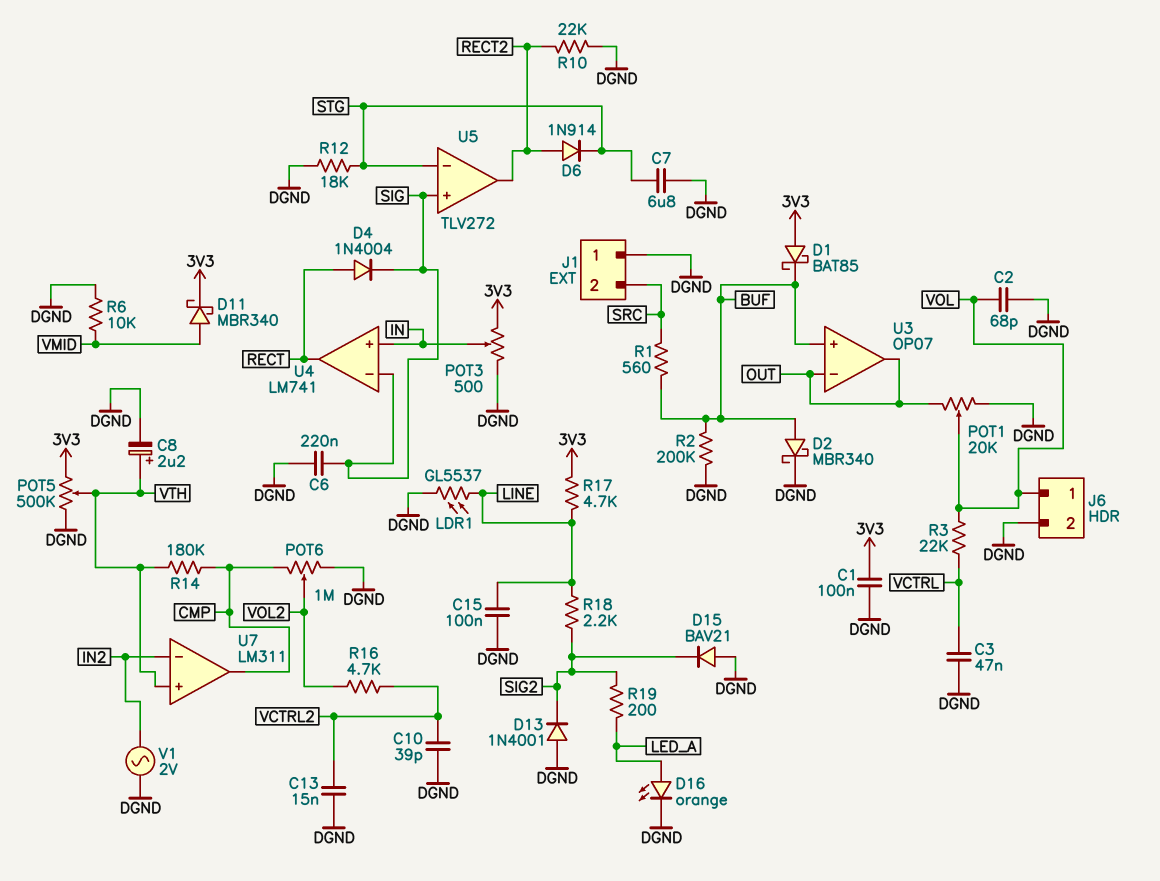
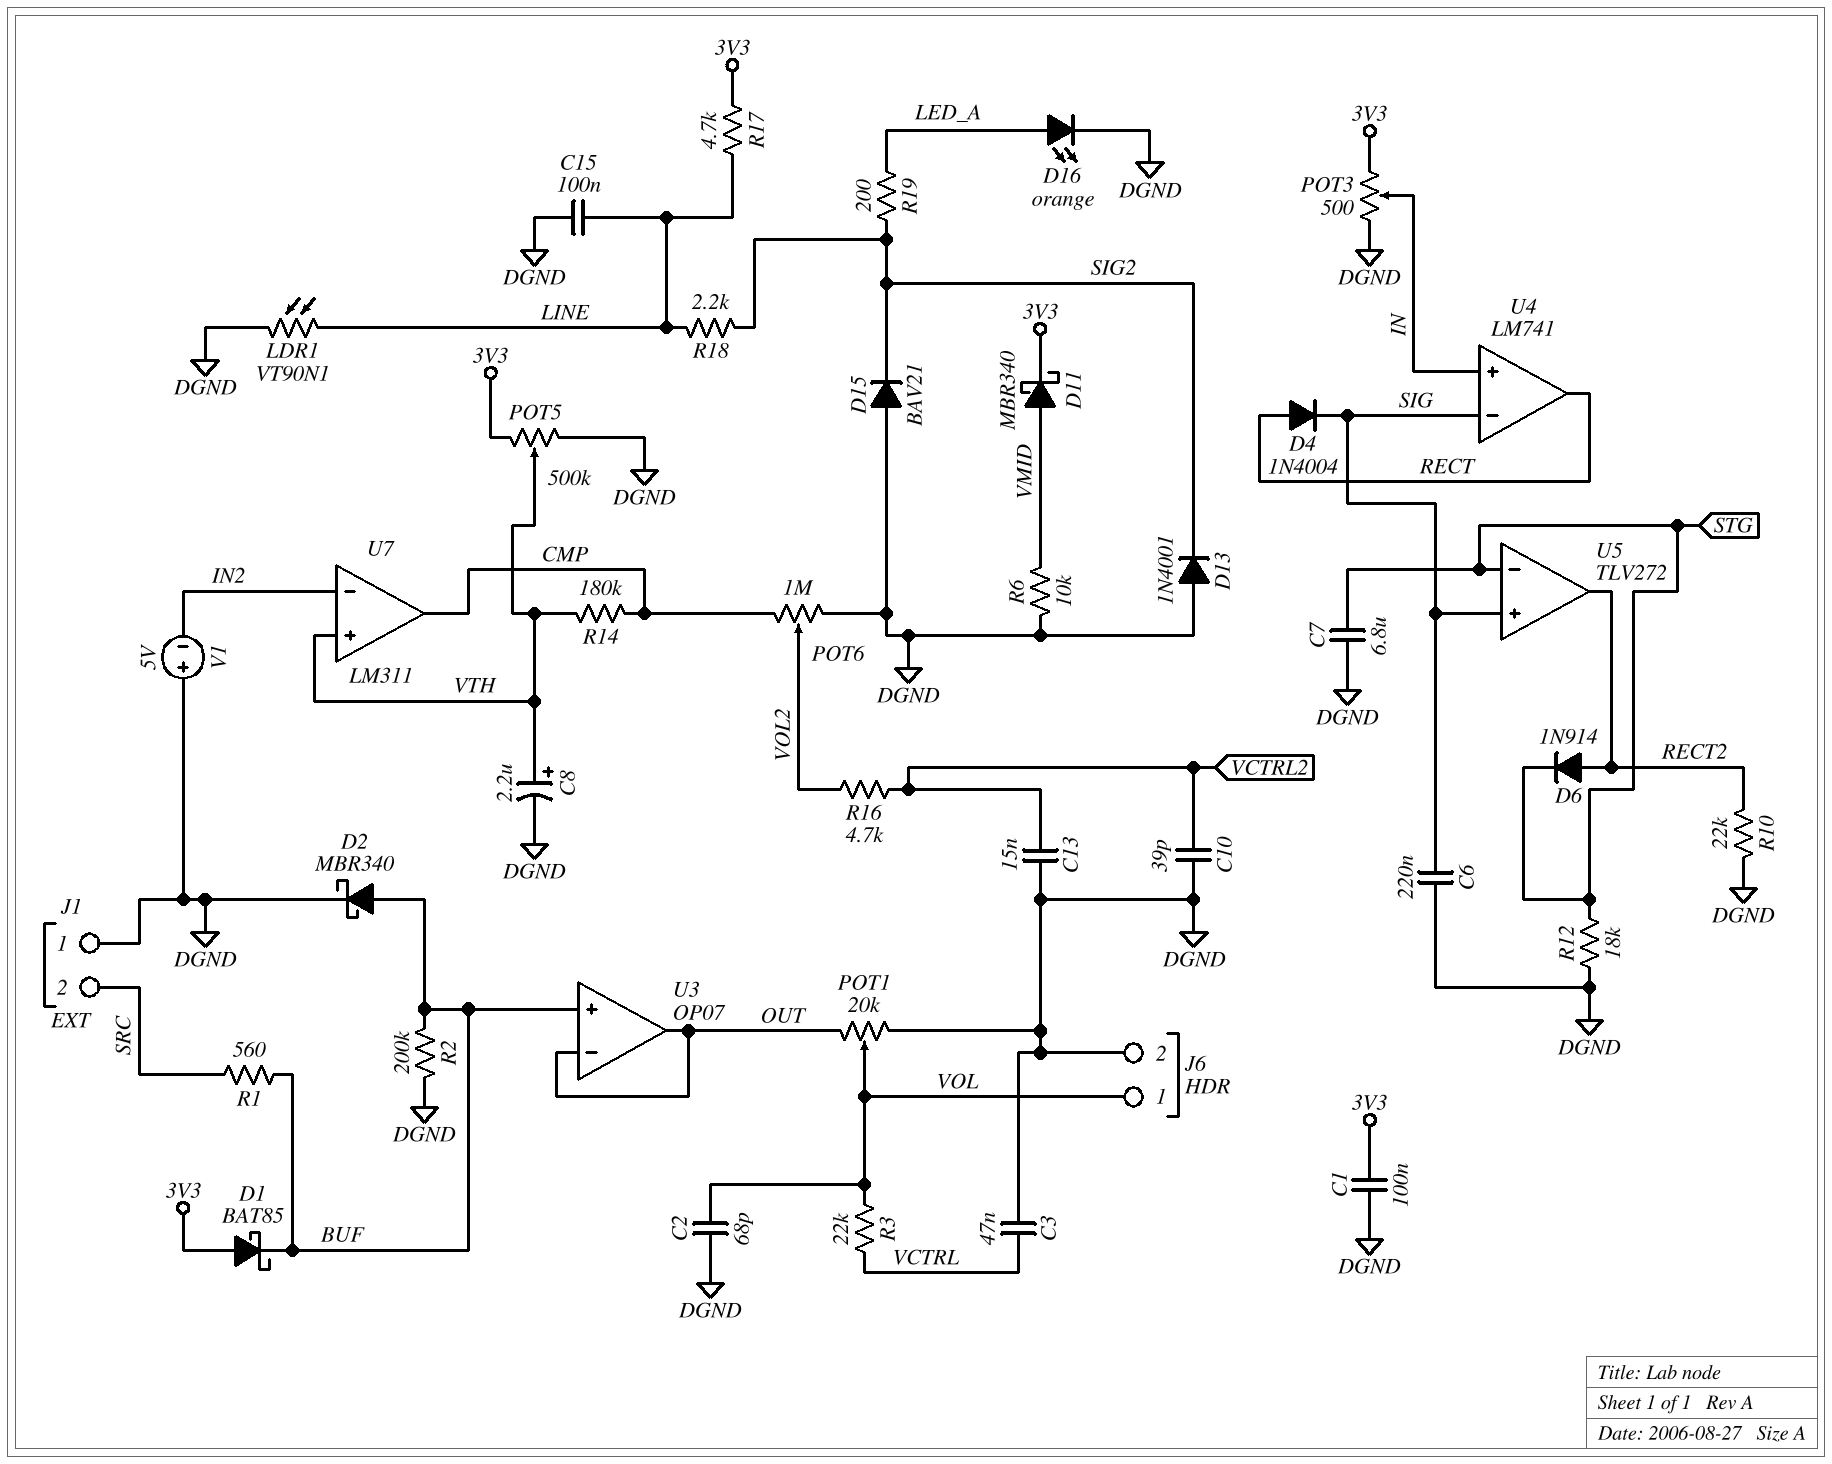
LDR1: GL5537 (DGND, LINE) -> VT90N1 (DGND, LINE)
V1: AC 2V (DGND, IN2) -> 5V (plus DGND, minus IN2)

